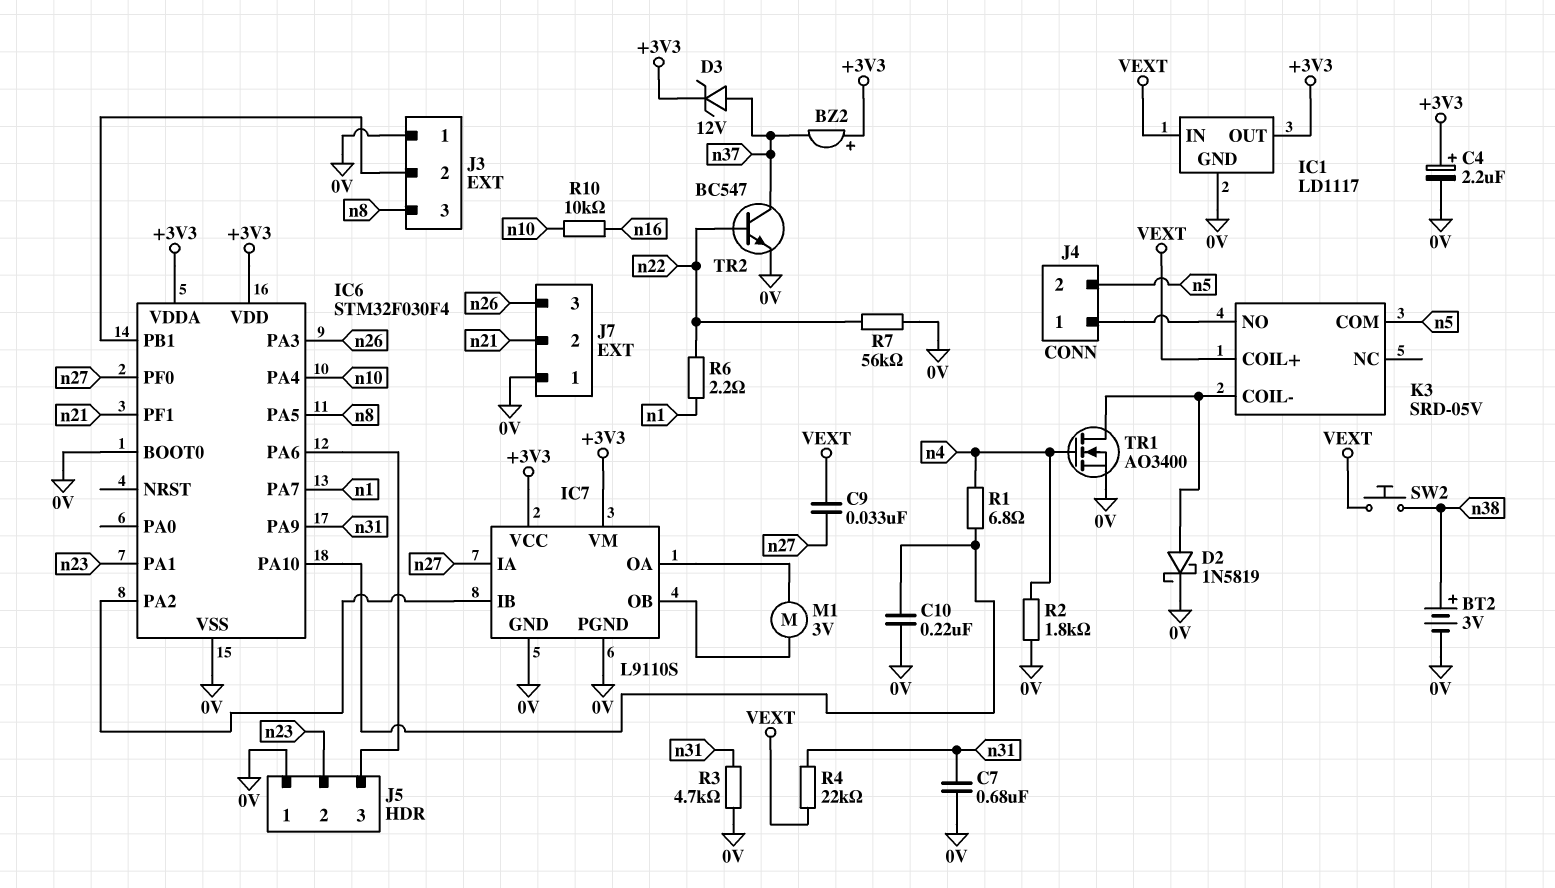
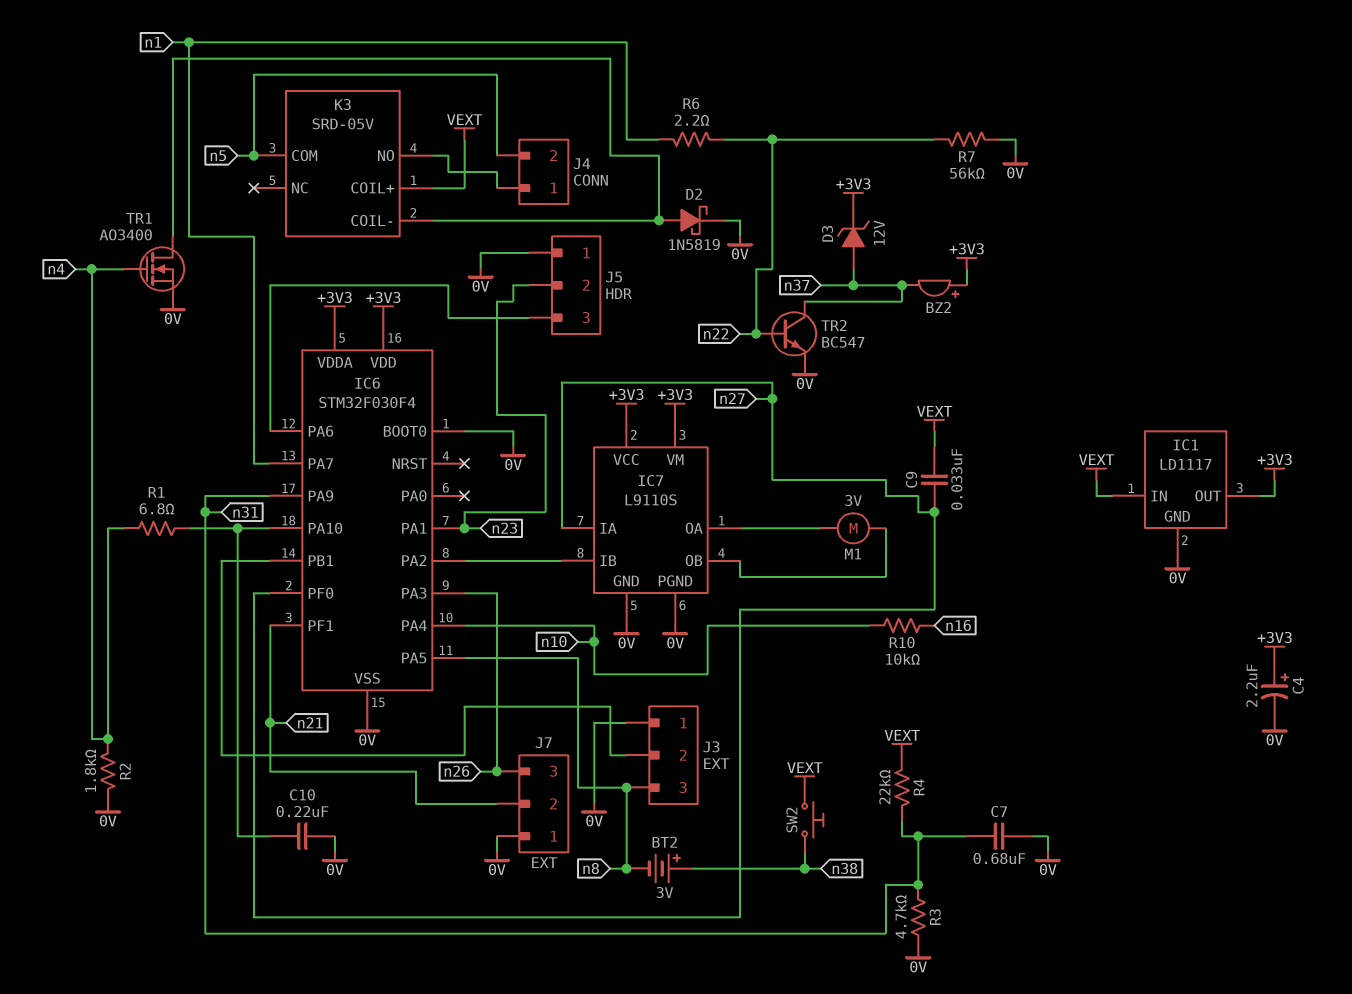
BT2: 3V (plus n38, minus 0V) -> 3V (plus n38, minus n8)

